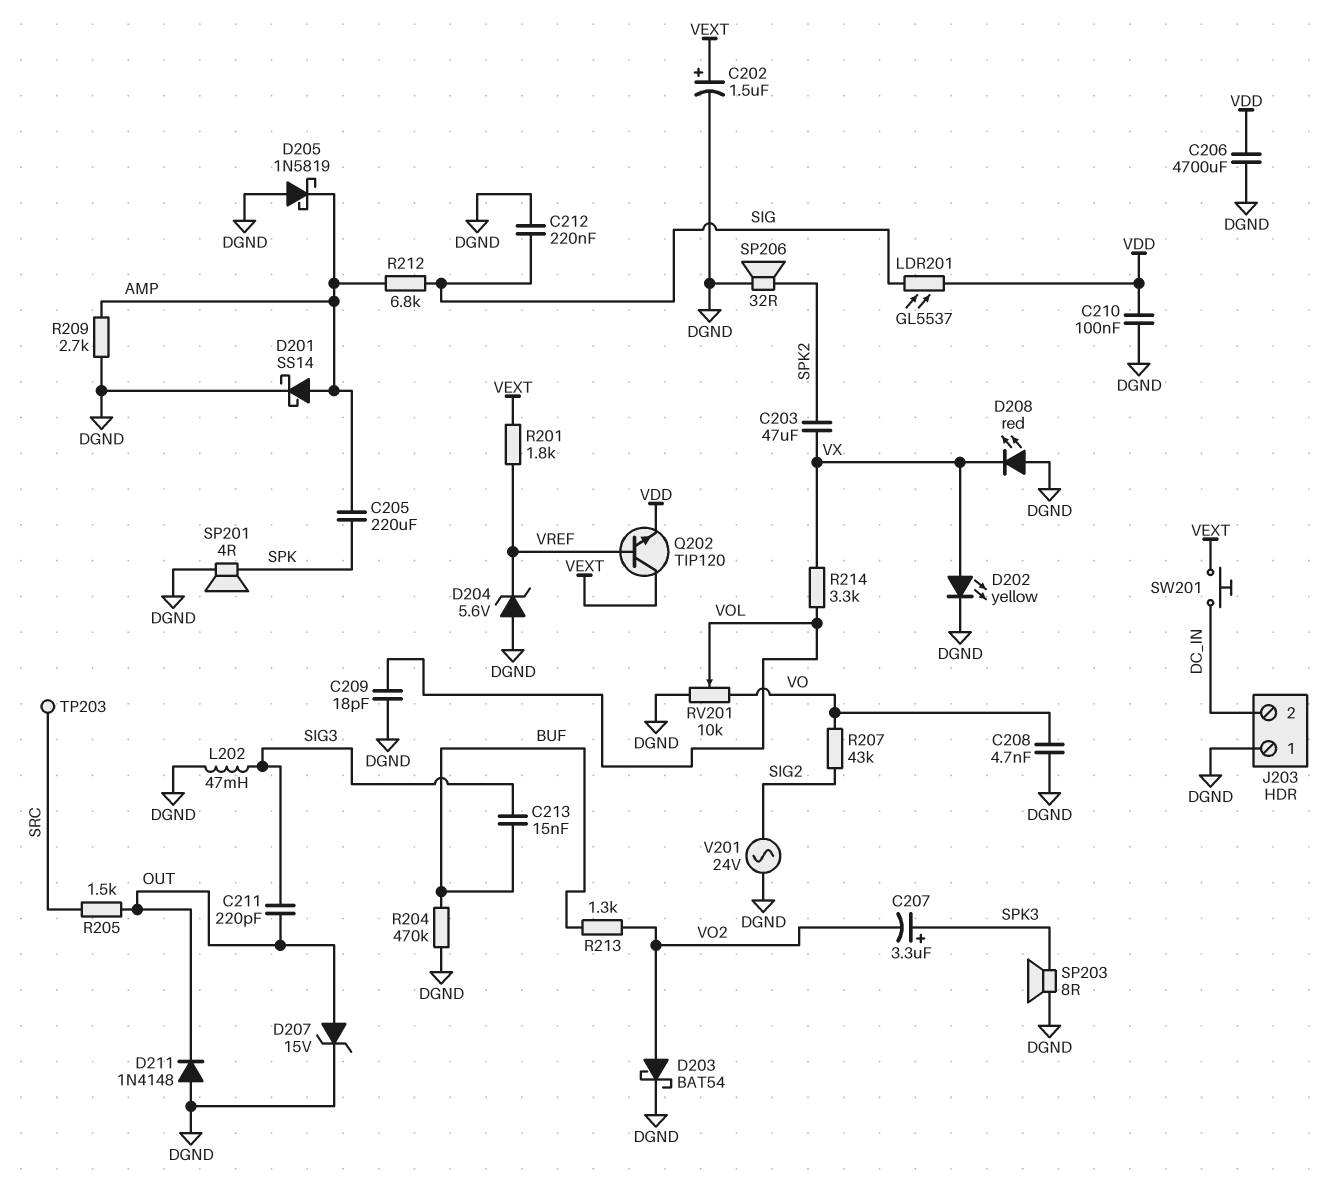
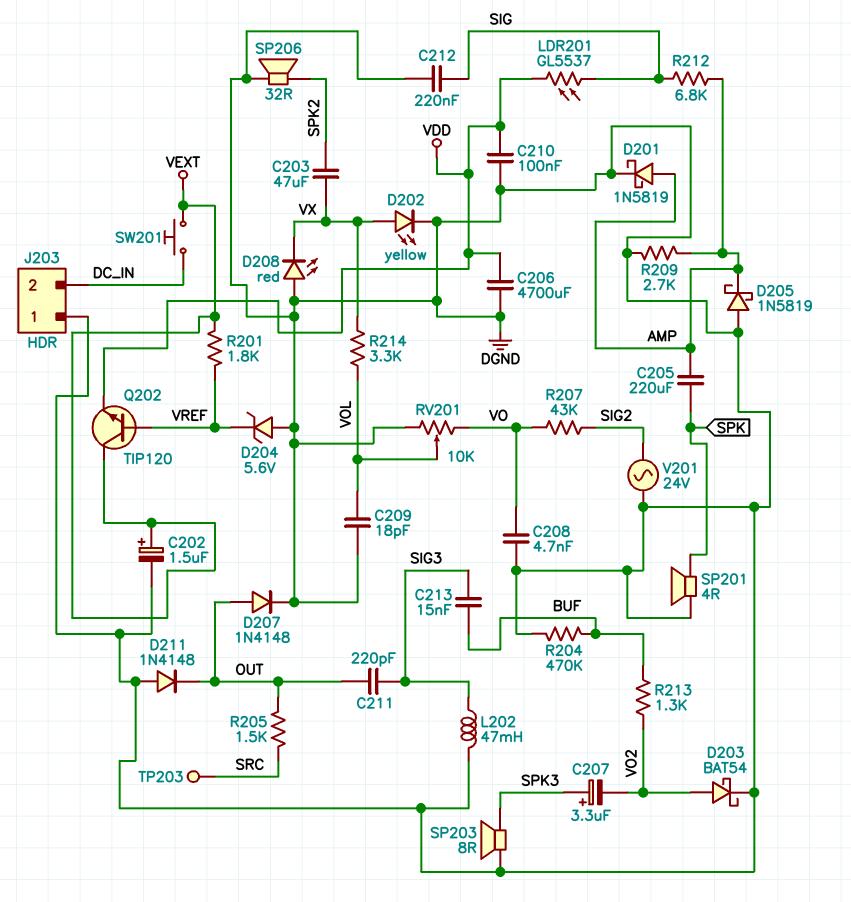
D201: schottky SS14 (A AMP, K DGND) -> schottky 1N5819 (A AMP, K DGND)
D207: zener 15V (A OUT, K DGND) -> diode 1N4148 (A OUT, K DGND)

